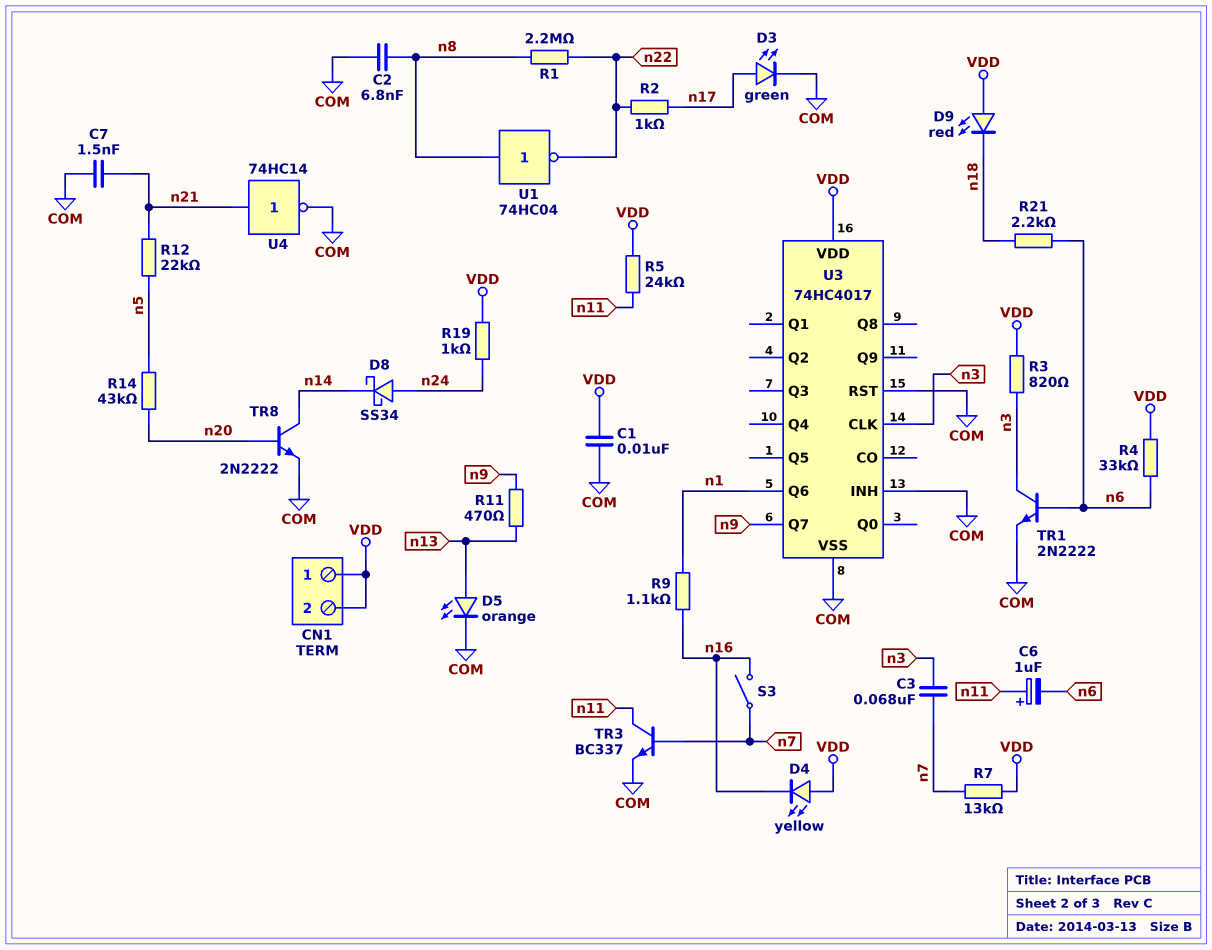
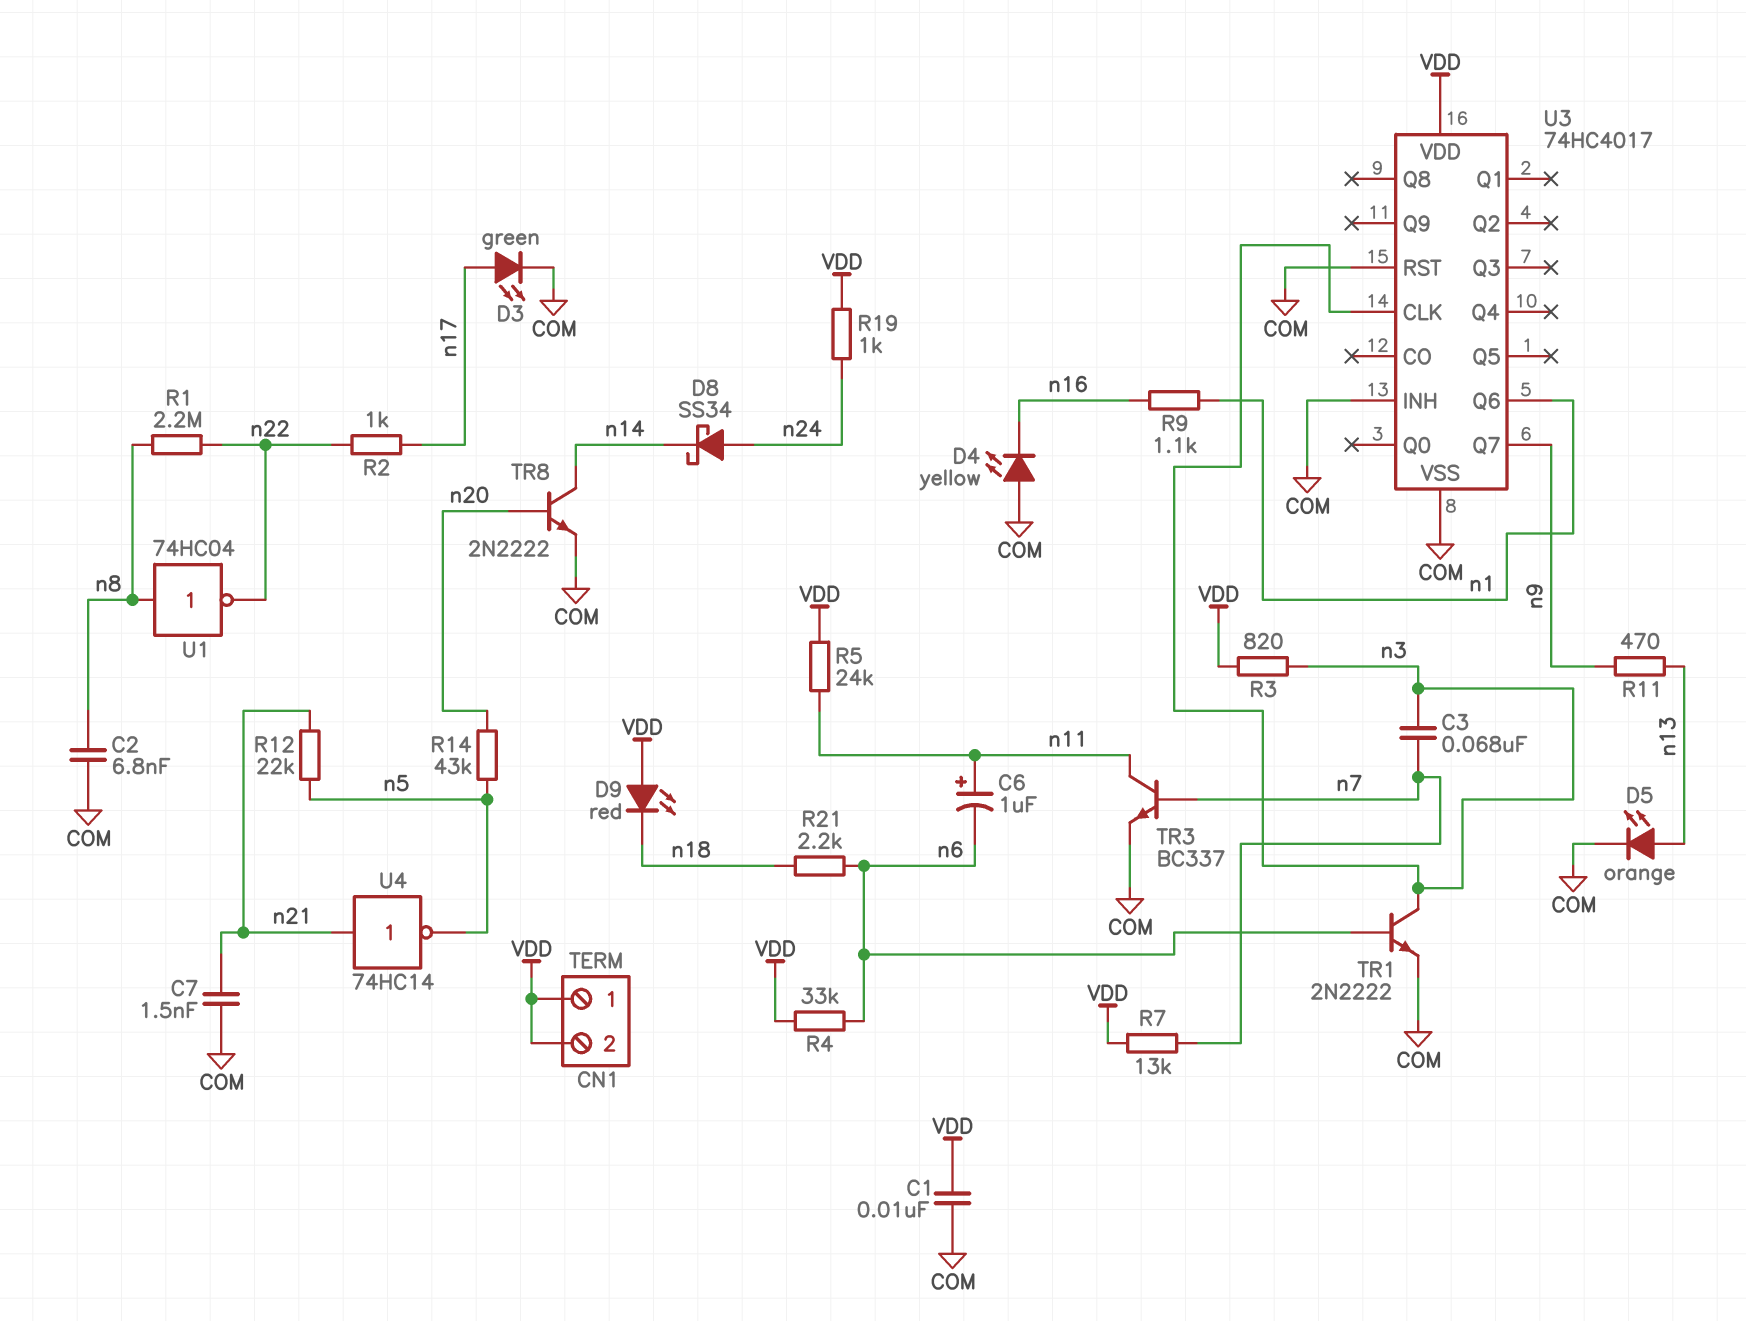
D4: LED yellow (A VDD, K n16) -> LED yellow (A COM, K n16)
S3: switch (n7, n16) -> none
U4: NOT 74HC14 (in n21, out COM) -> NOT 74HC14 (in n21, out n5)

